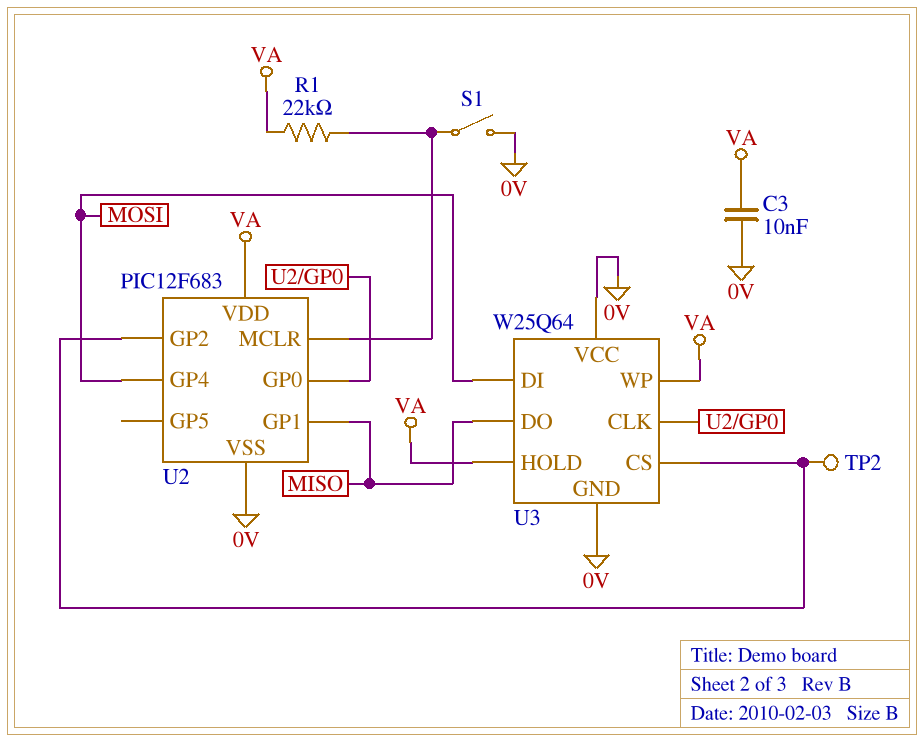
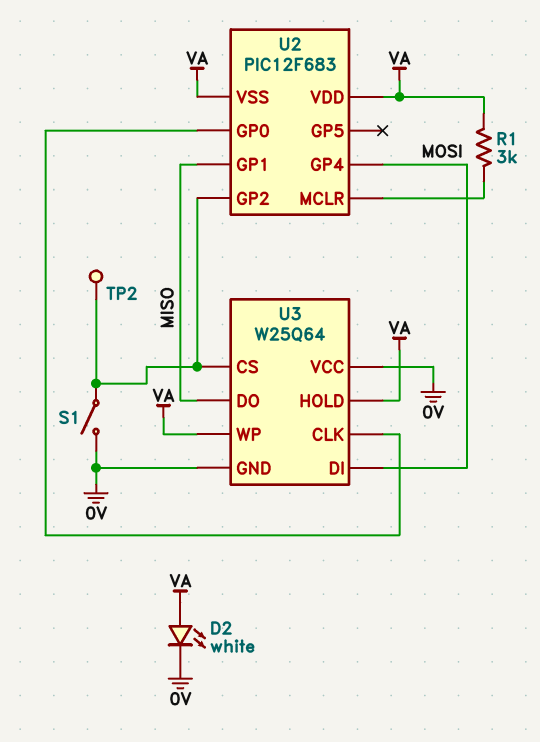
C3: 10nF (0V, VA) -> none
D2: none -> LED white (A VA, K 0V)
R1: 22k (U2/MCLR, VA) -> 3k (U2/MCLR, VA)
S1: switch (0V, U2/MCLR) -> switch (0V, U2/GP2)
U2 pin VSS: 0V -> VA

